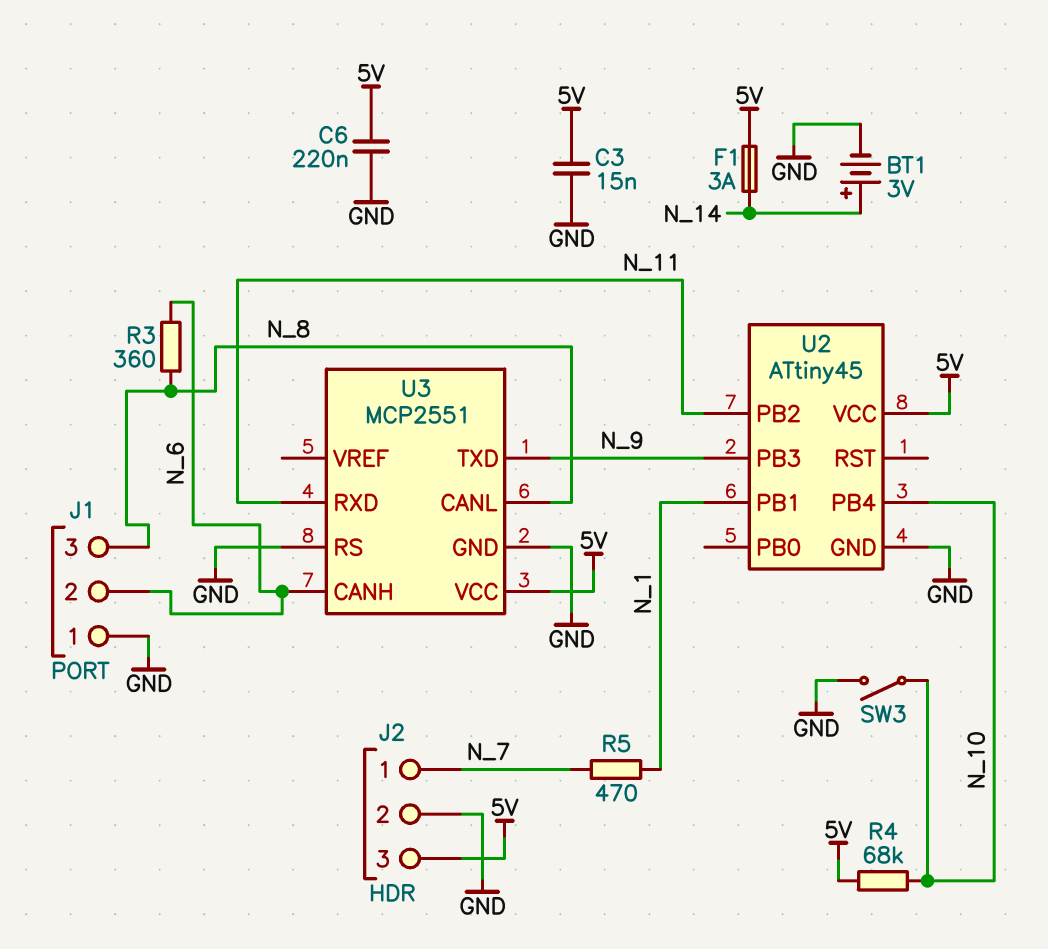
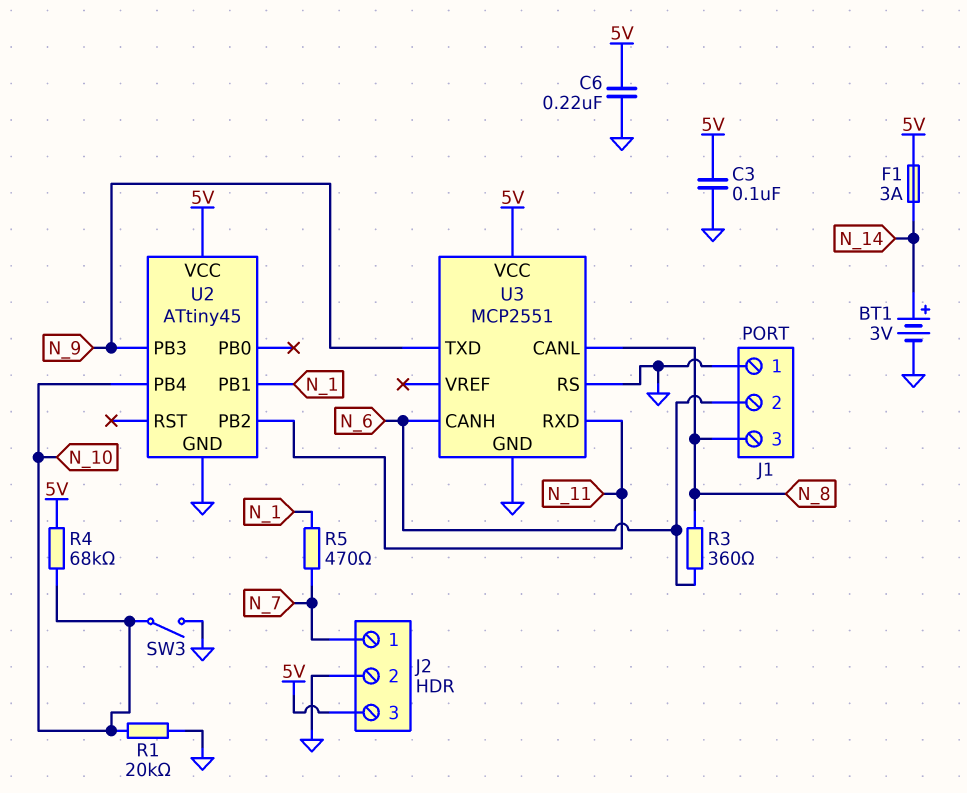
C3: 15nF (5V, GND) -> 100nF (5V, GND)
R1: none -> 20k (GND, N_10)

